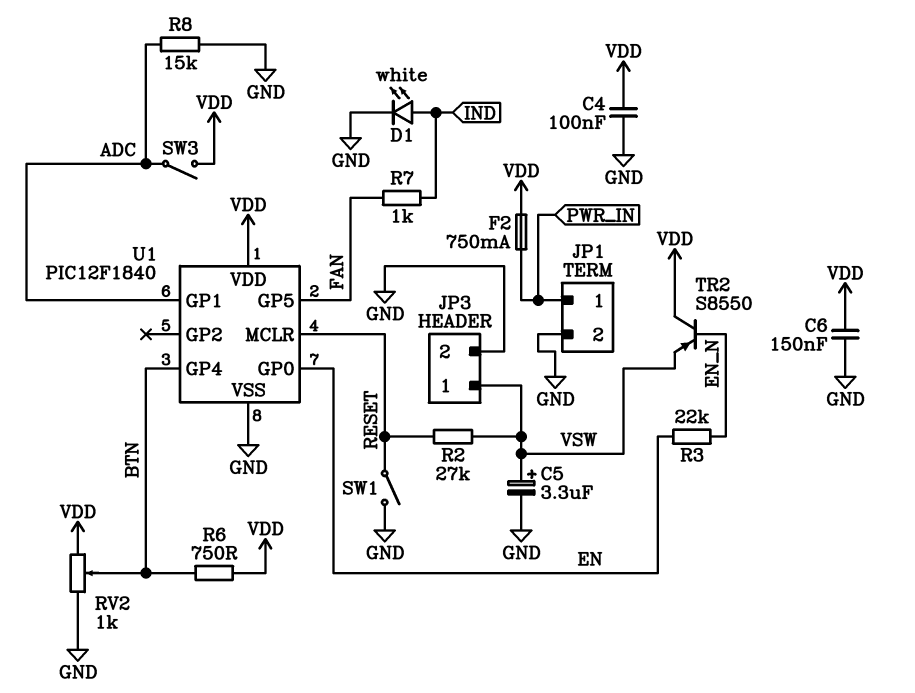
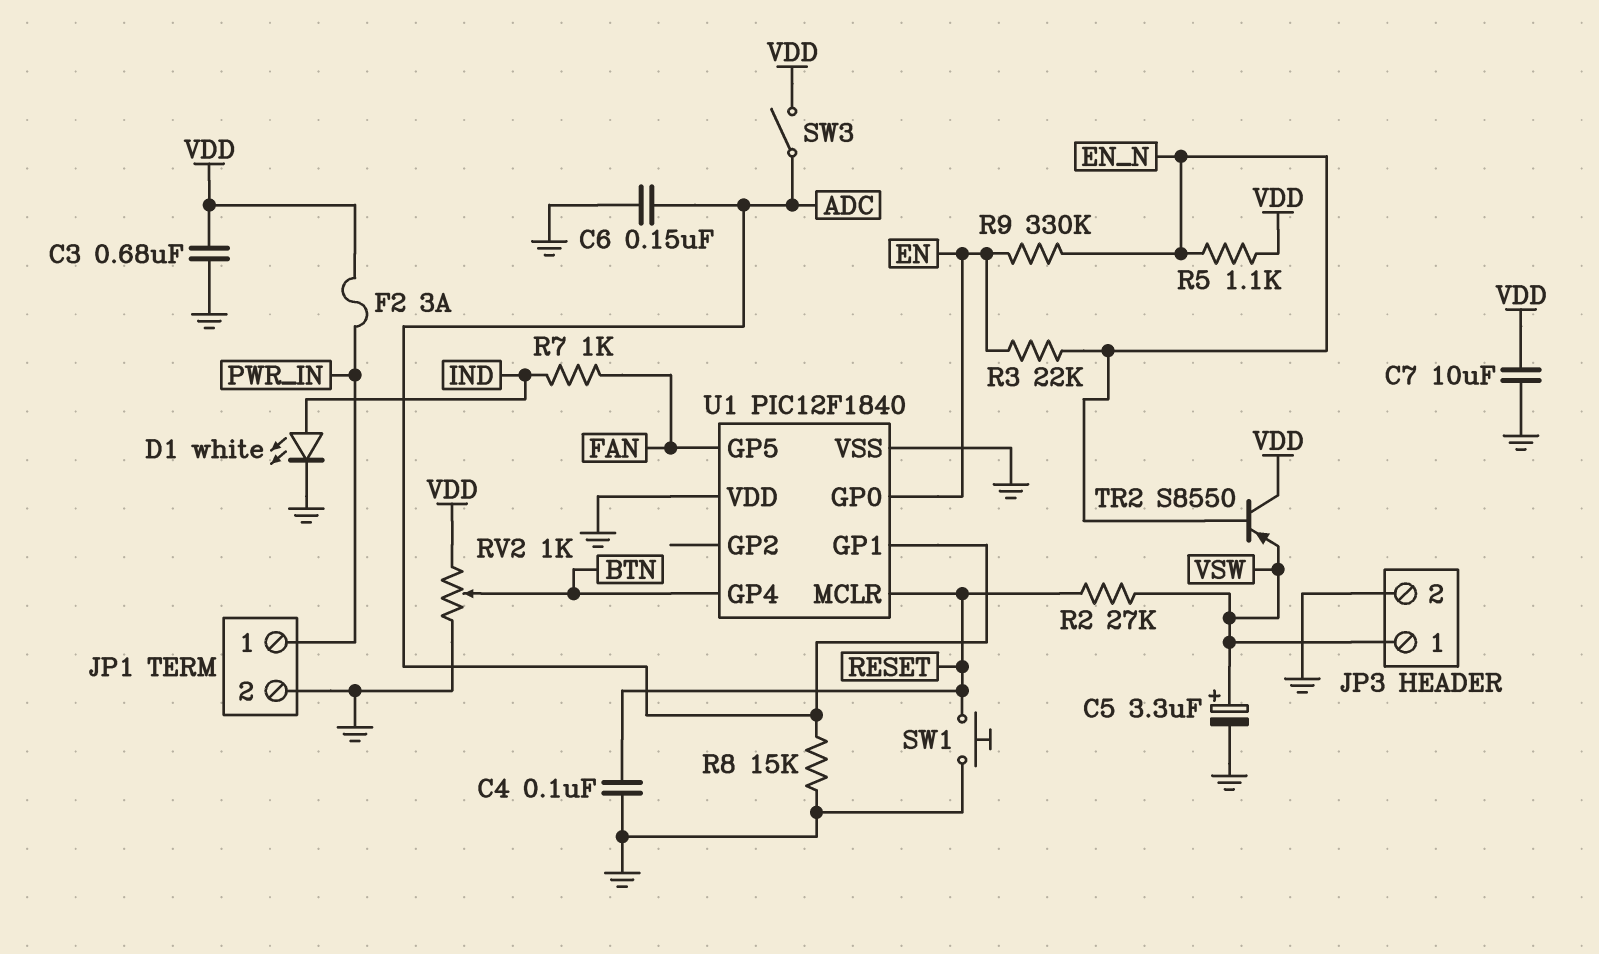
C3: none -> 680nF (GND, VDD)
C4: 100nF (GND, VDD) -> 100nF (GND, RESET)
C6: 150nF (GND, VDD) -> 150nF (ADC, GND)
C7: none -> 10uF (GND, VDD)
F2: 750mA (PWR_IN, VDD) -> 3A (PWR_IN, VDD)
R5: none -> 1.1k (EN_N, VDD)
R6: 750 (BTN, VDD) -> none
R9: none -> 330k (EN, EN_N)
SW1: switch (GND, RESET) -> button (GND, RESET)
U1 pin VDD: VDD -> GND

